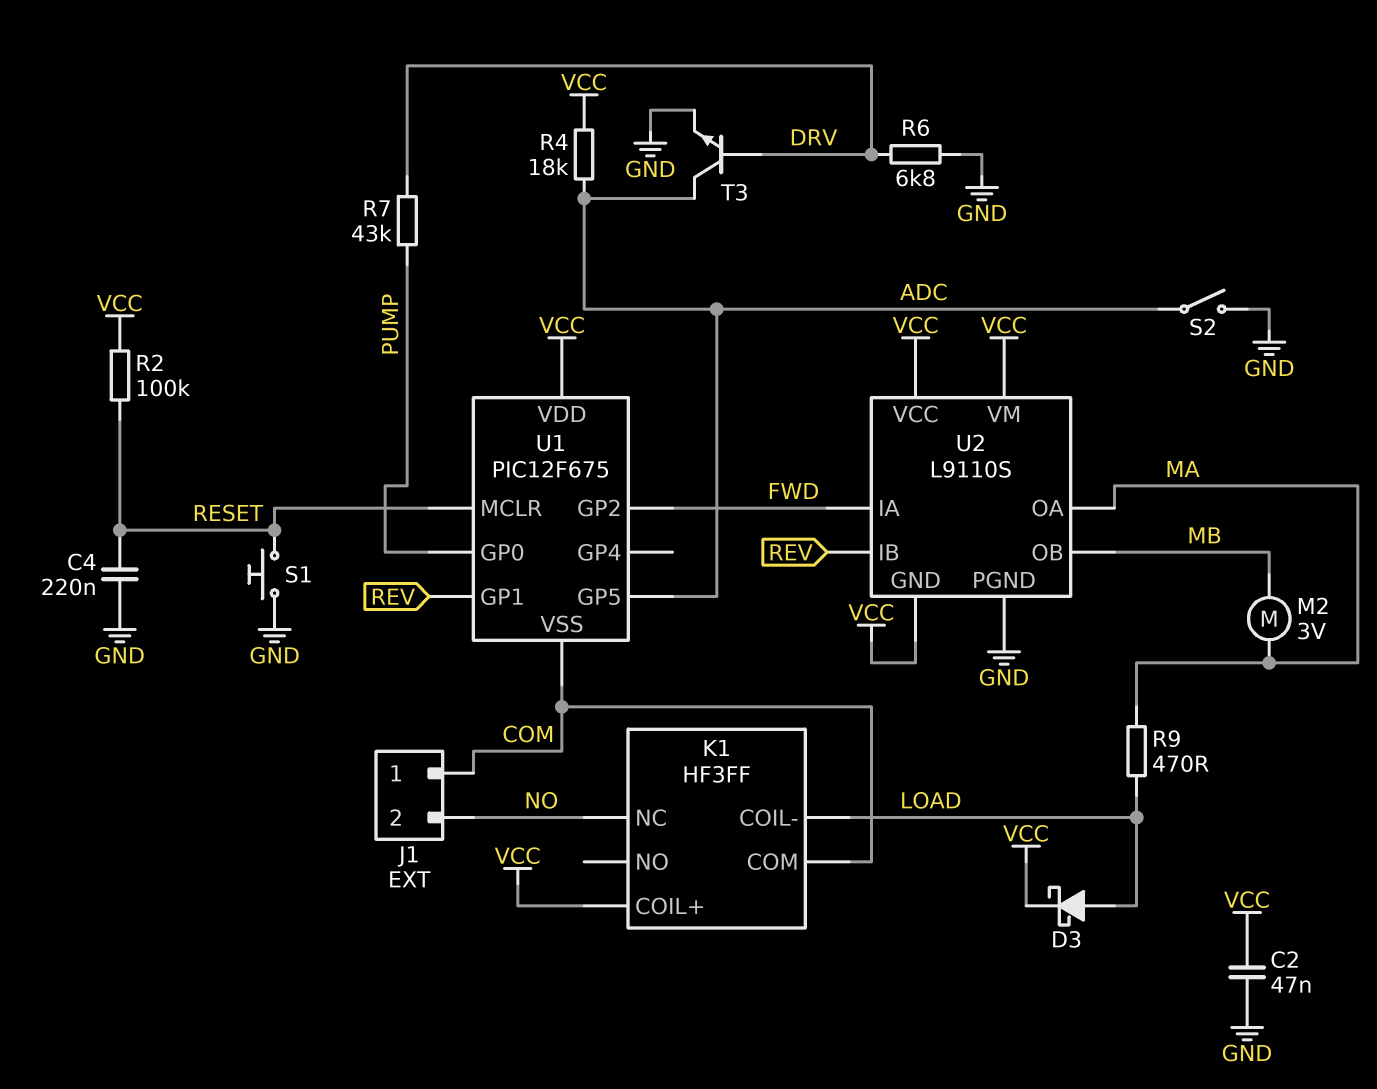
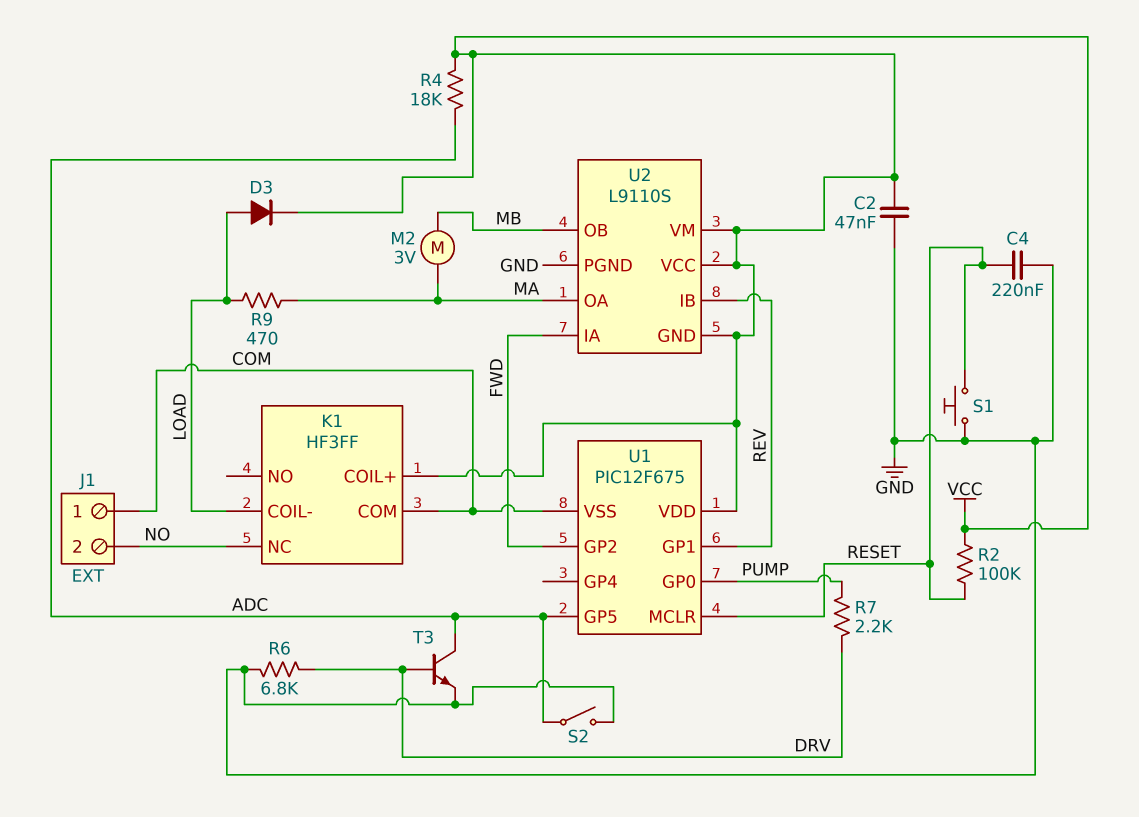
D3: schottky (A LOAD, K VCC) -> diode (A LOAD, K VCC)
R7: 43k (DRV, PUMP) -> 2.2k (DRV, PUMP)

